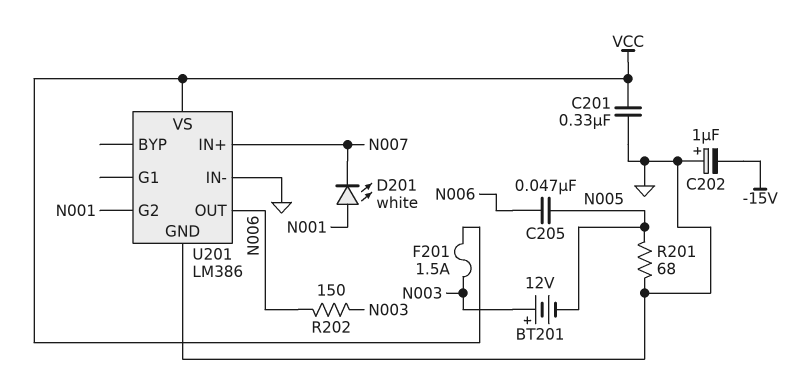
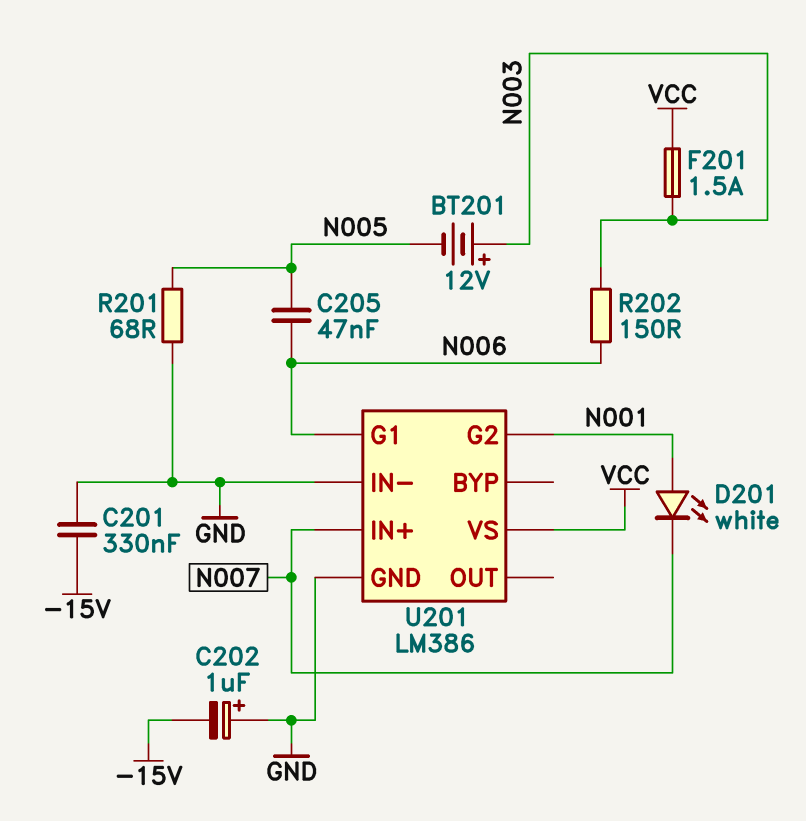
C201: 330nF (GND, VCC) -> 330nF (-15V, GND)
U201 pin G1: none -> N006
U201 pin OUT: N006 -> none

